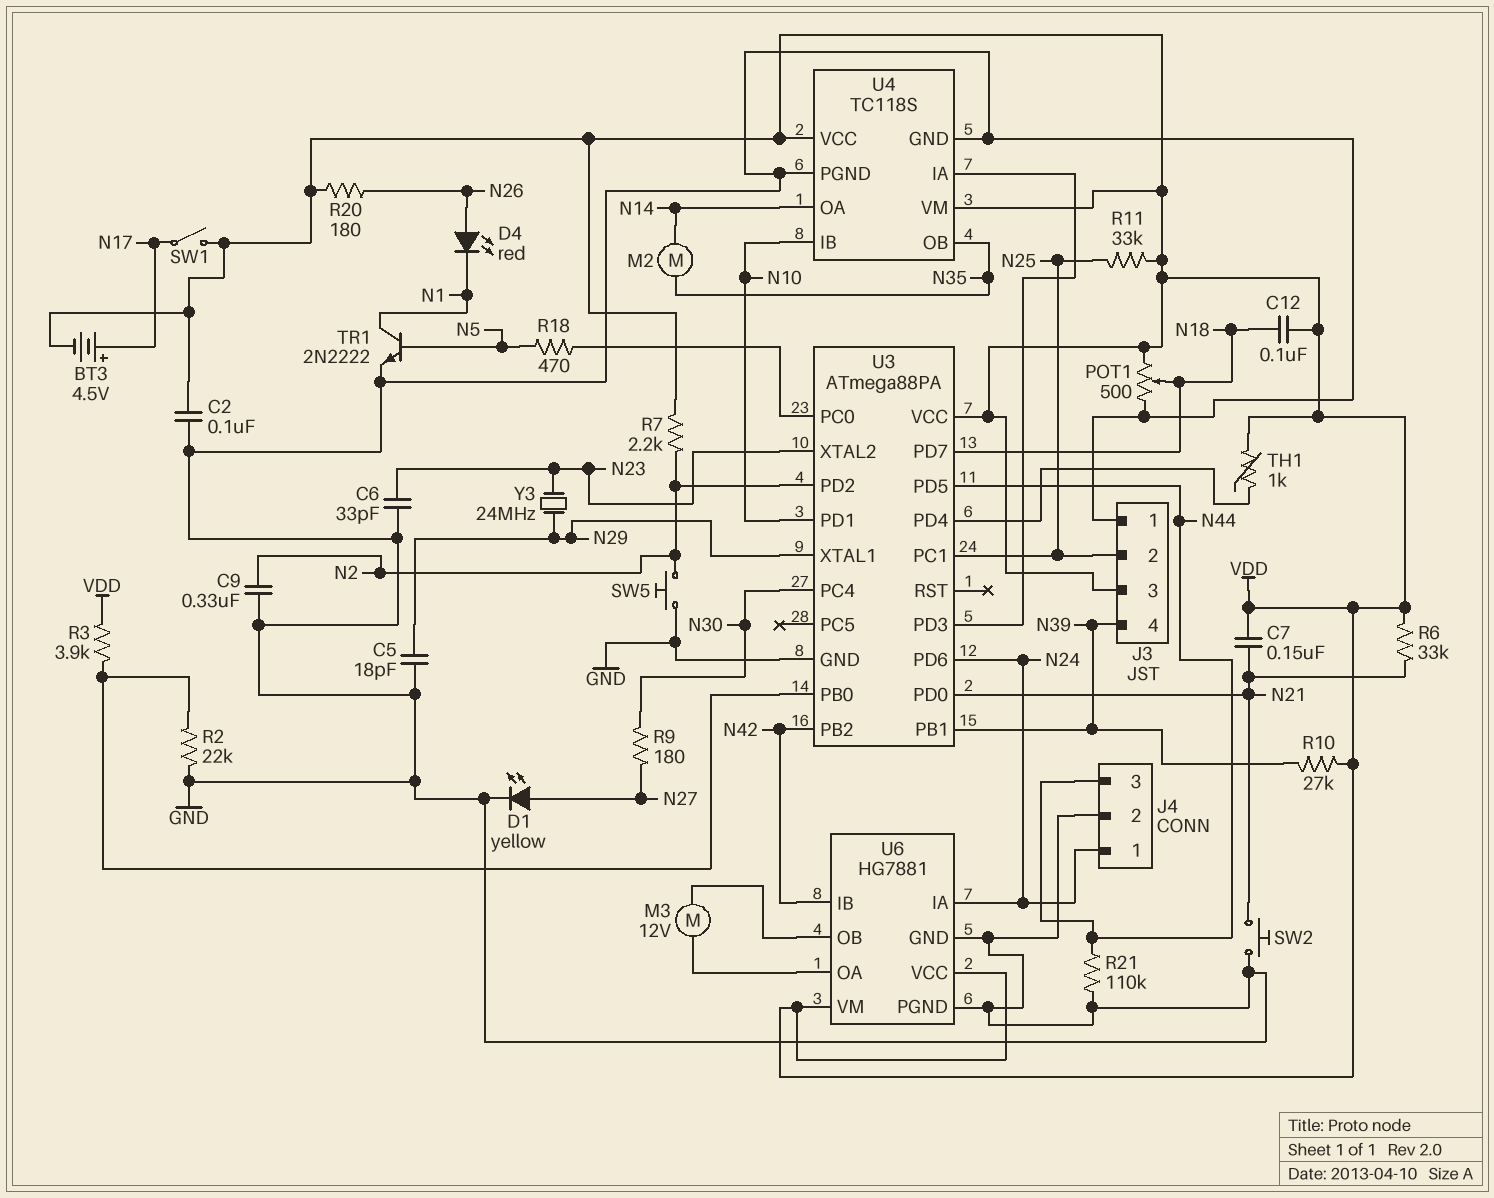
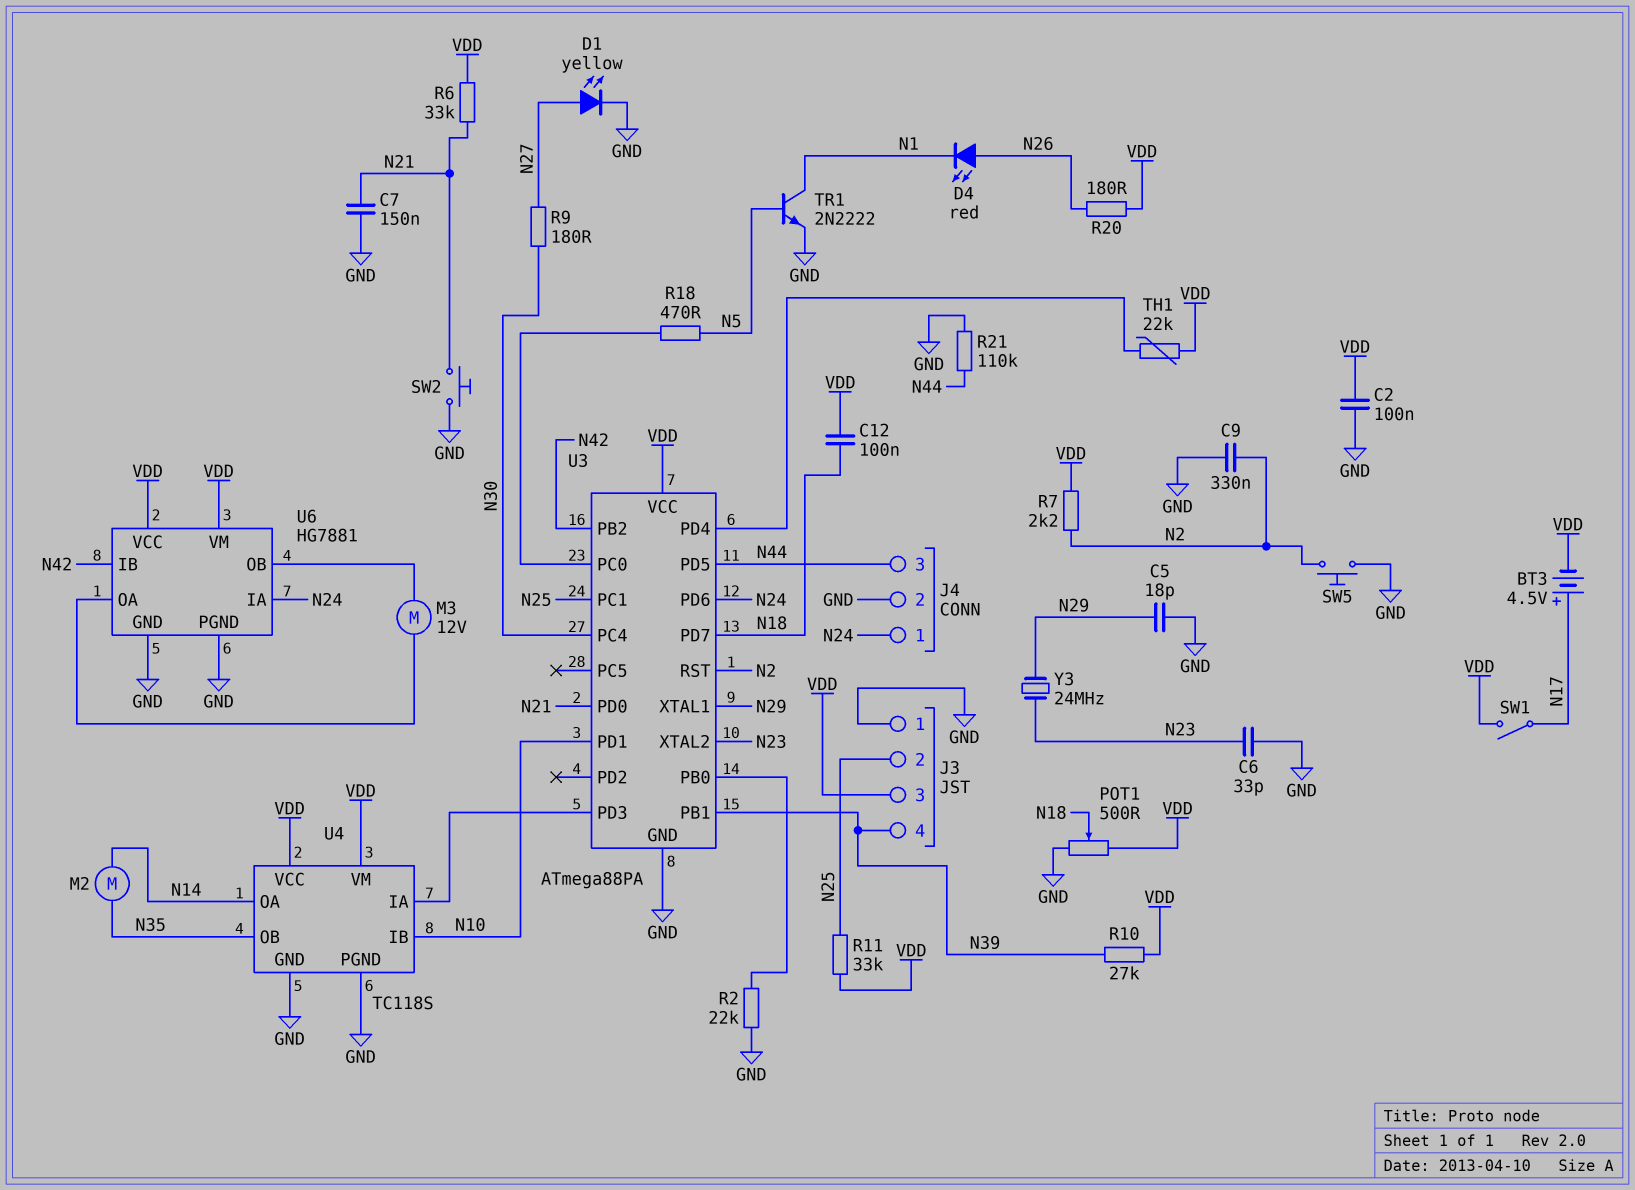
C7: 150nF (N21, VDD) -> 150nF (GND, N21)
R3: 3.9k (U3/PB0, VDD) -> none
TH1: 1k (U3/PD4, VDD) -> 22k (U3/PD4, VDD)
U3 pin PD2: N2 -> none
U3 pin RST: none -> N2

